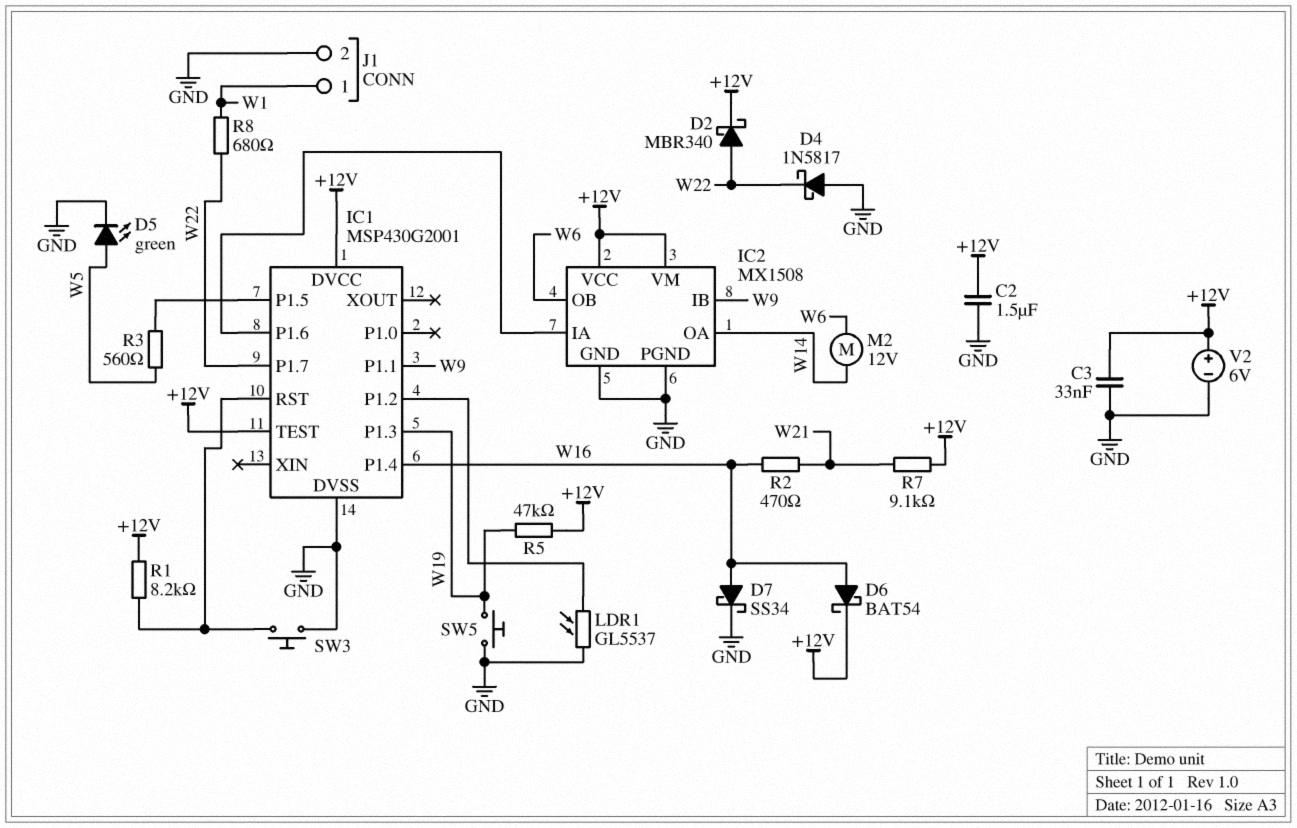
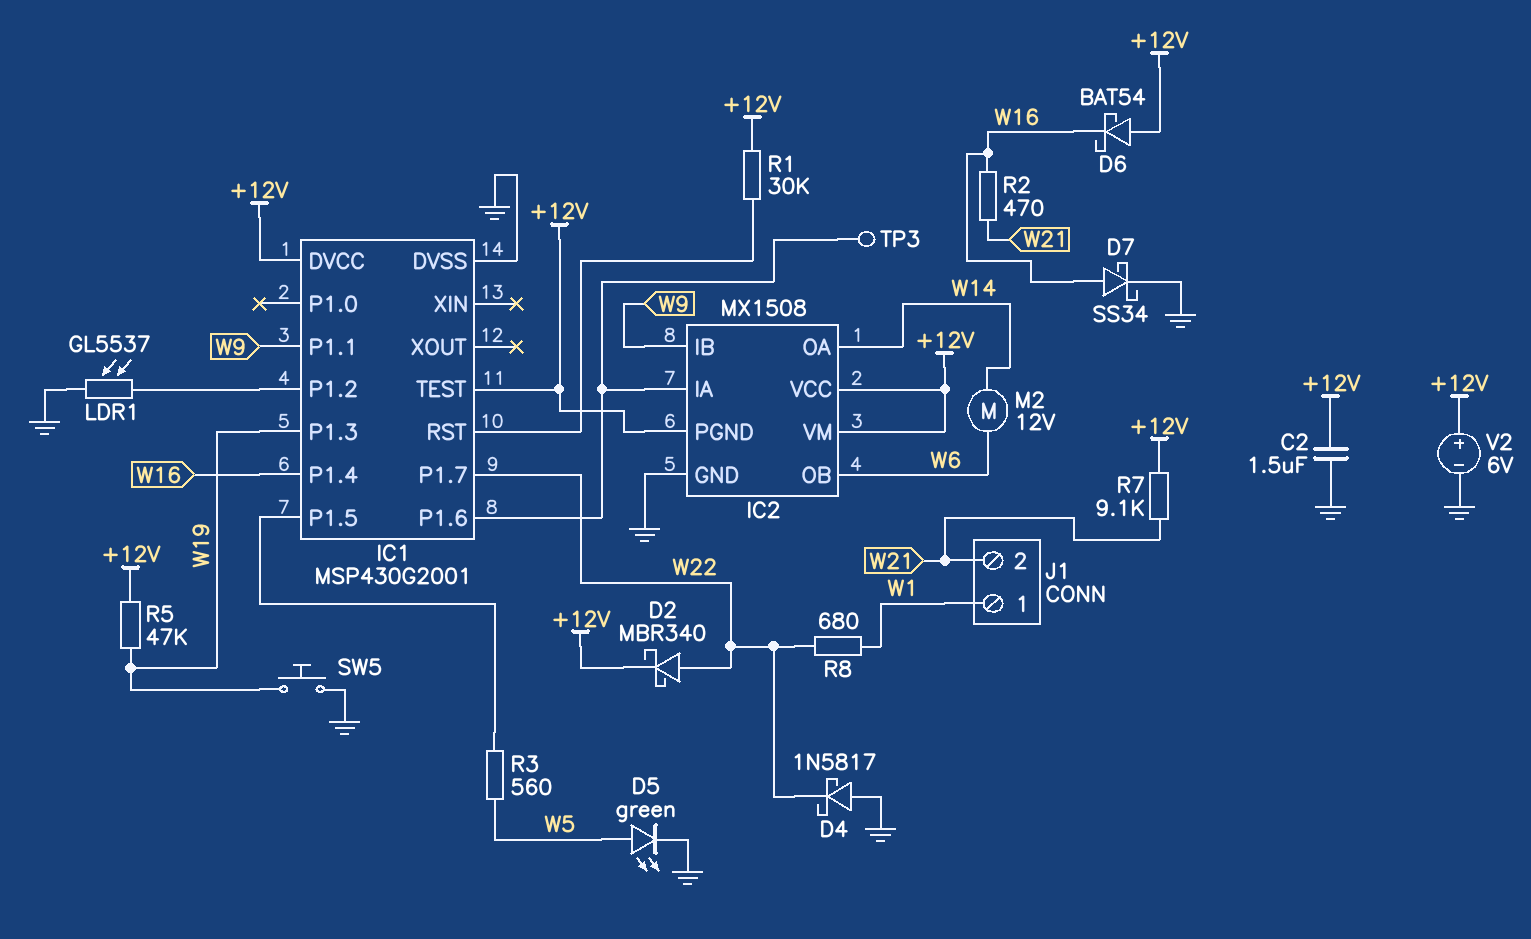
C3: 33nF (+12V, GND) -> none
D6: schottky BAT54 (A W16, K +12V) -> schottky BAT54 (A +12V, K W16)
IC2 pin PGND: GND -> +12V
J1 pin 2: GND -> W21
R1: 8.2k (+12V, IC1/RST) -> 30k (+12V, IC1/RST)
SW3: button (GND, IC1/RST) -> none
TP3: none -> test point (IC1/P1.6)

